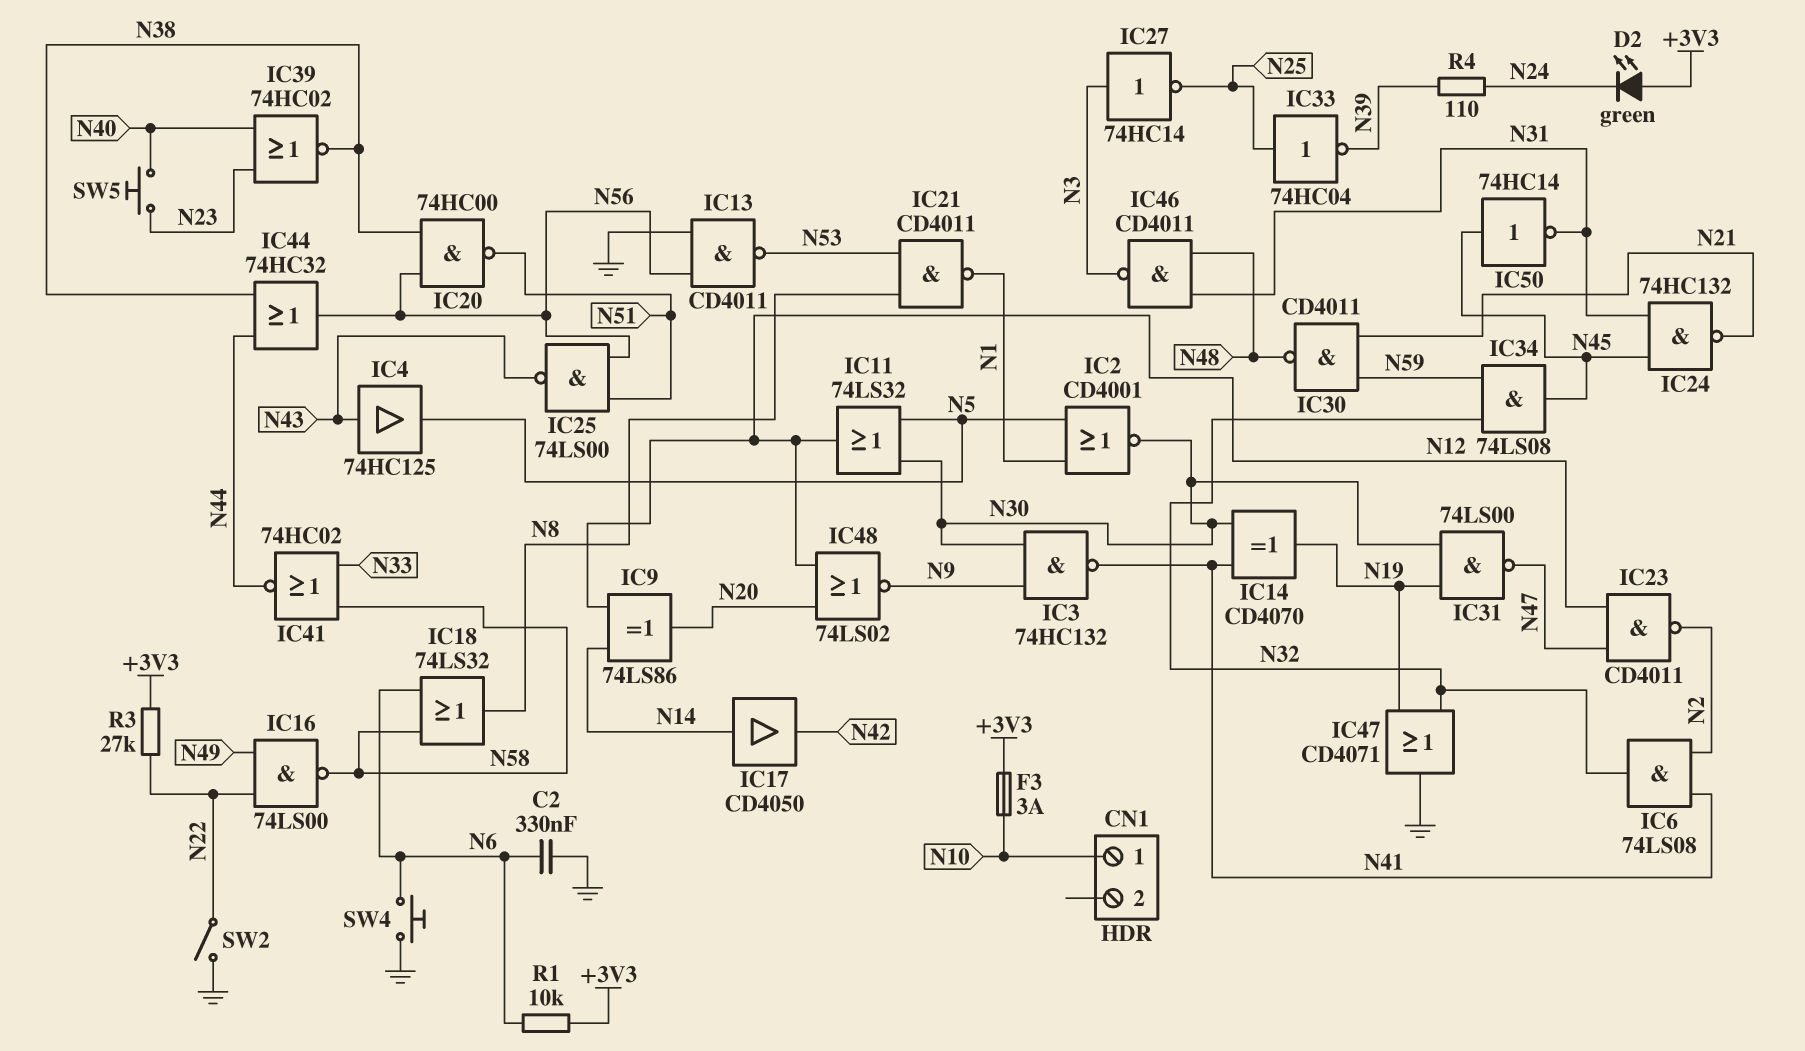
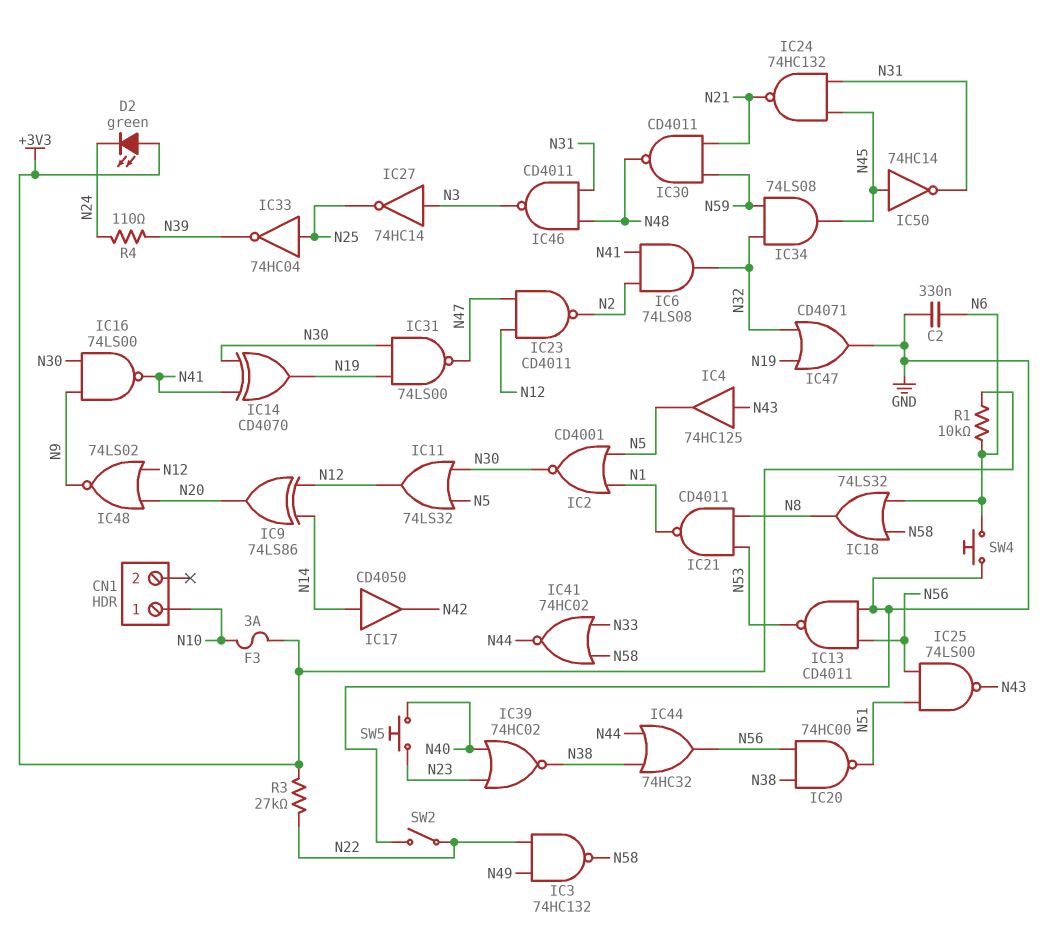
IC3: NAND 74HC132 (in N9, in N30, out N41) -> NAND 74HC132 (in N22, in N49, out N58)
IC16: NAND 74LS00 (in N22, in N49, out N58) -> NAND 74LS00 (in N9, in N30, out N41)

